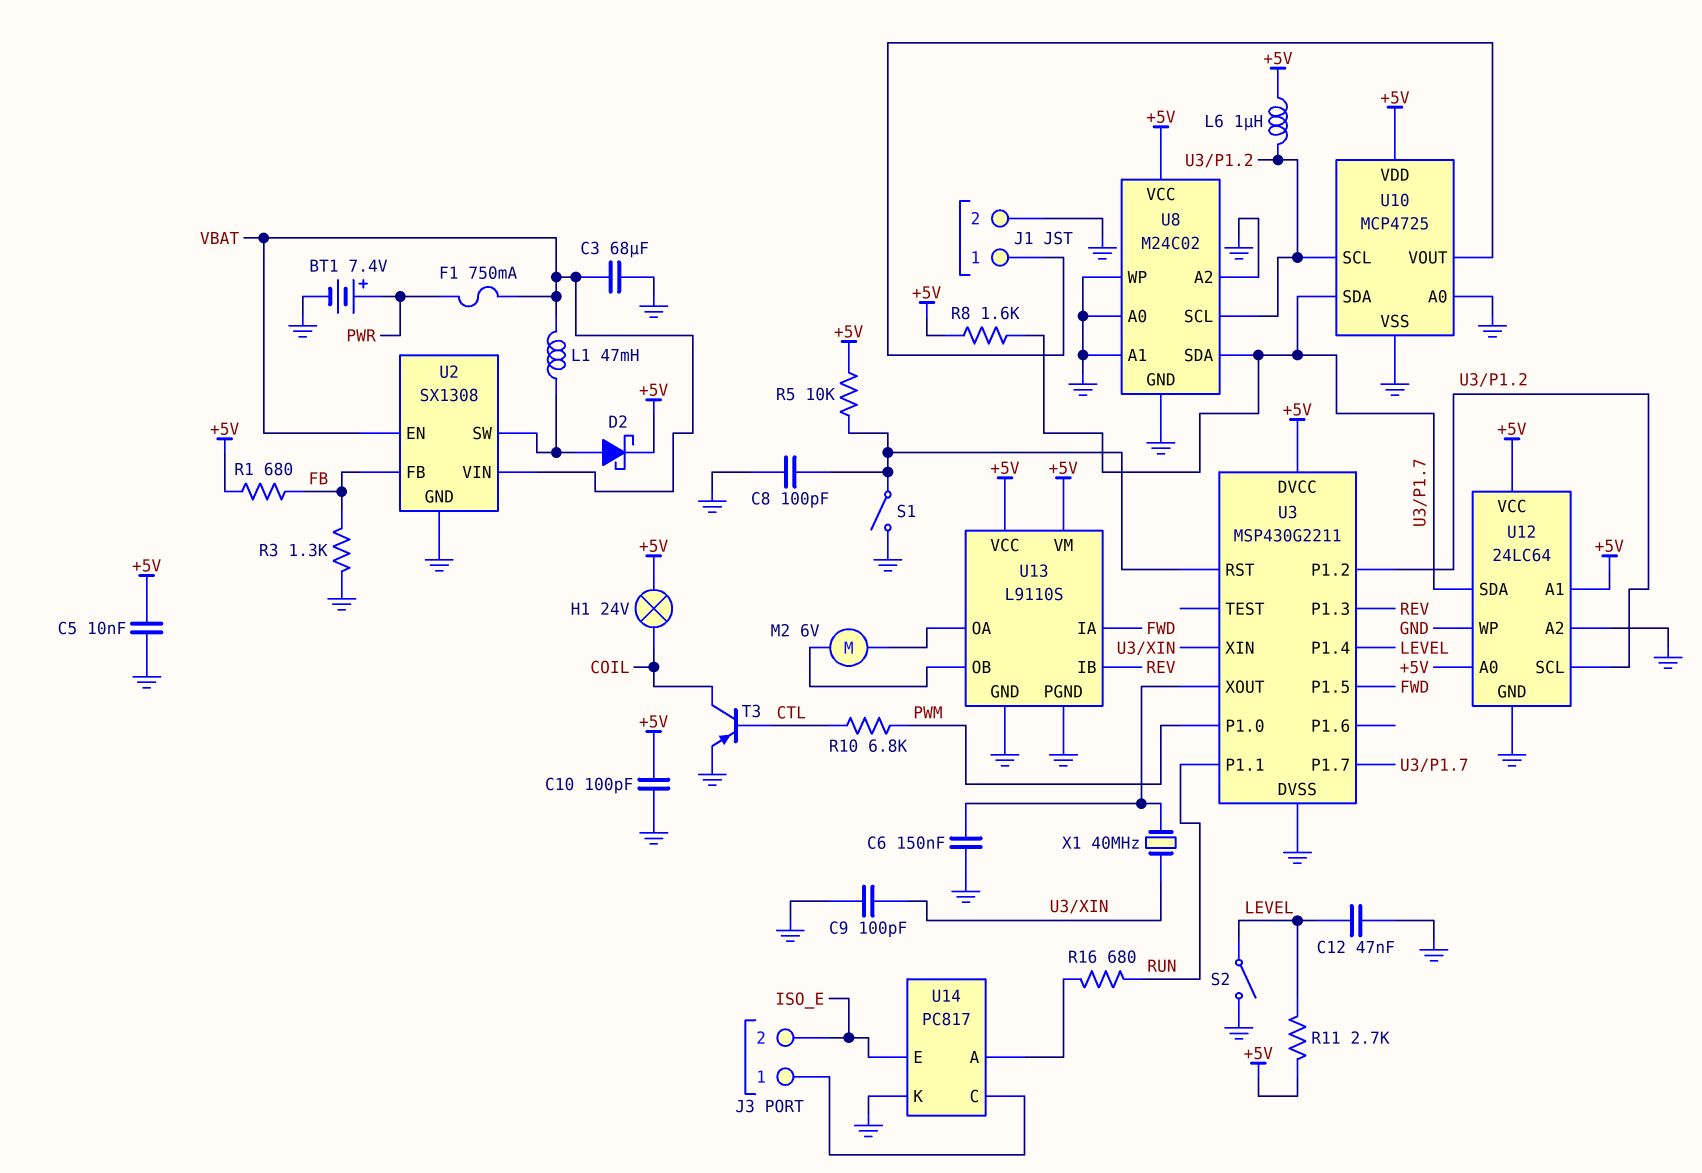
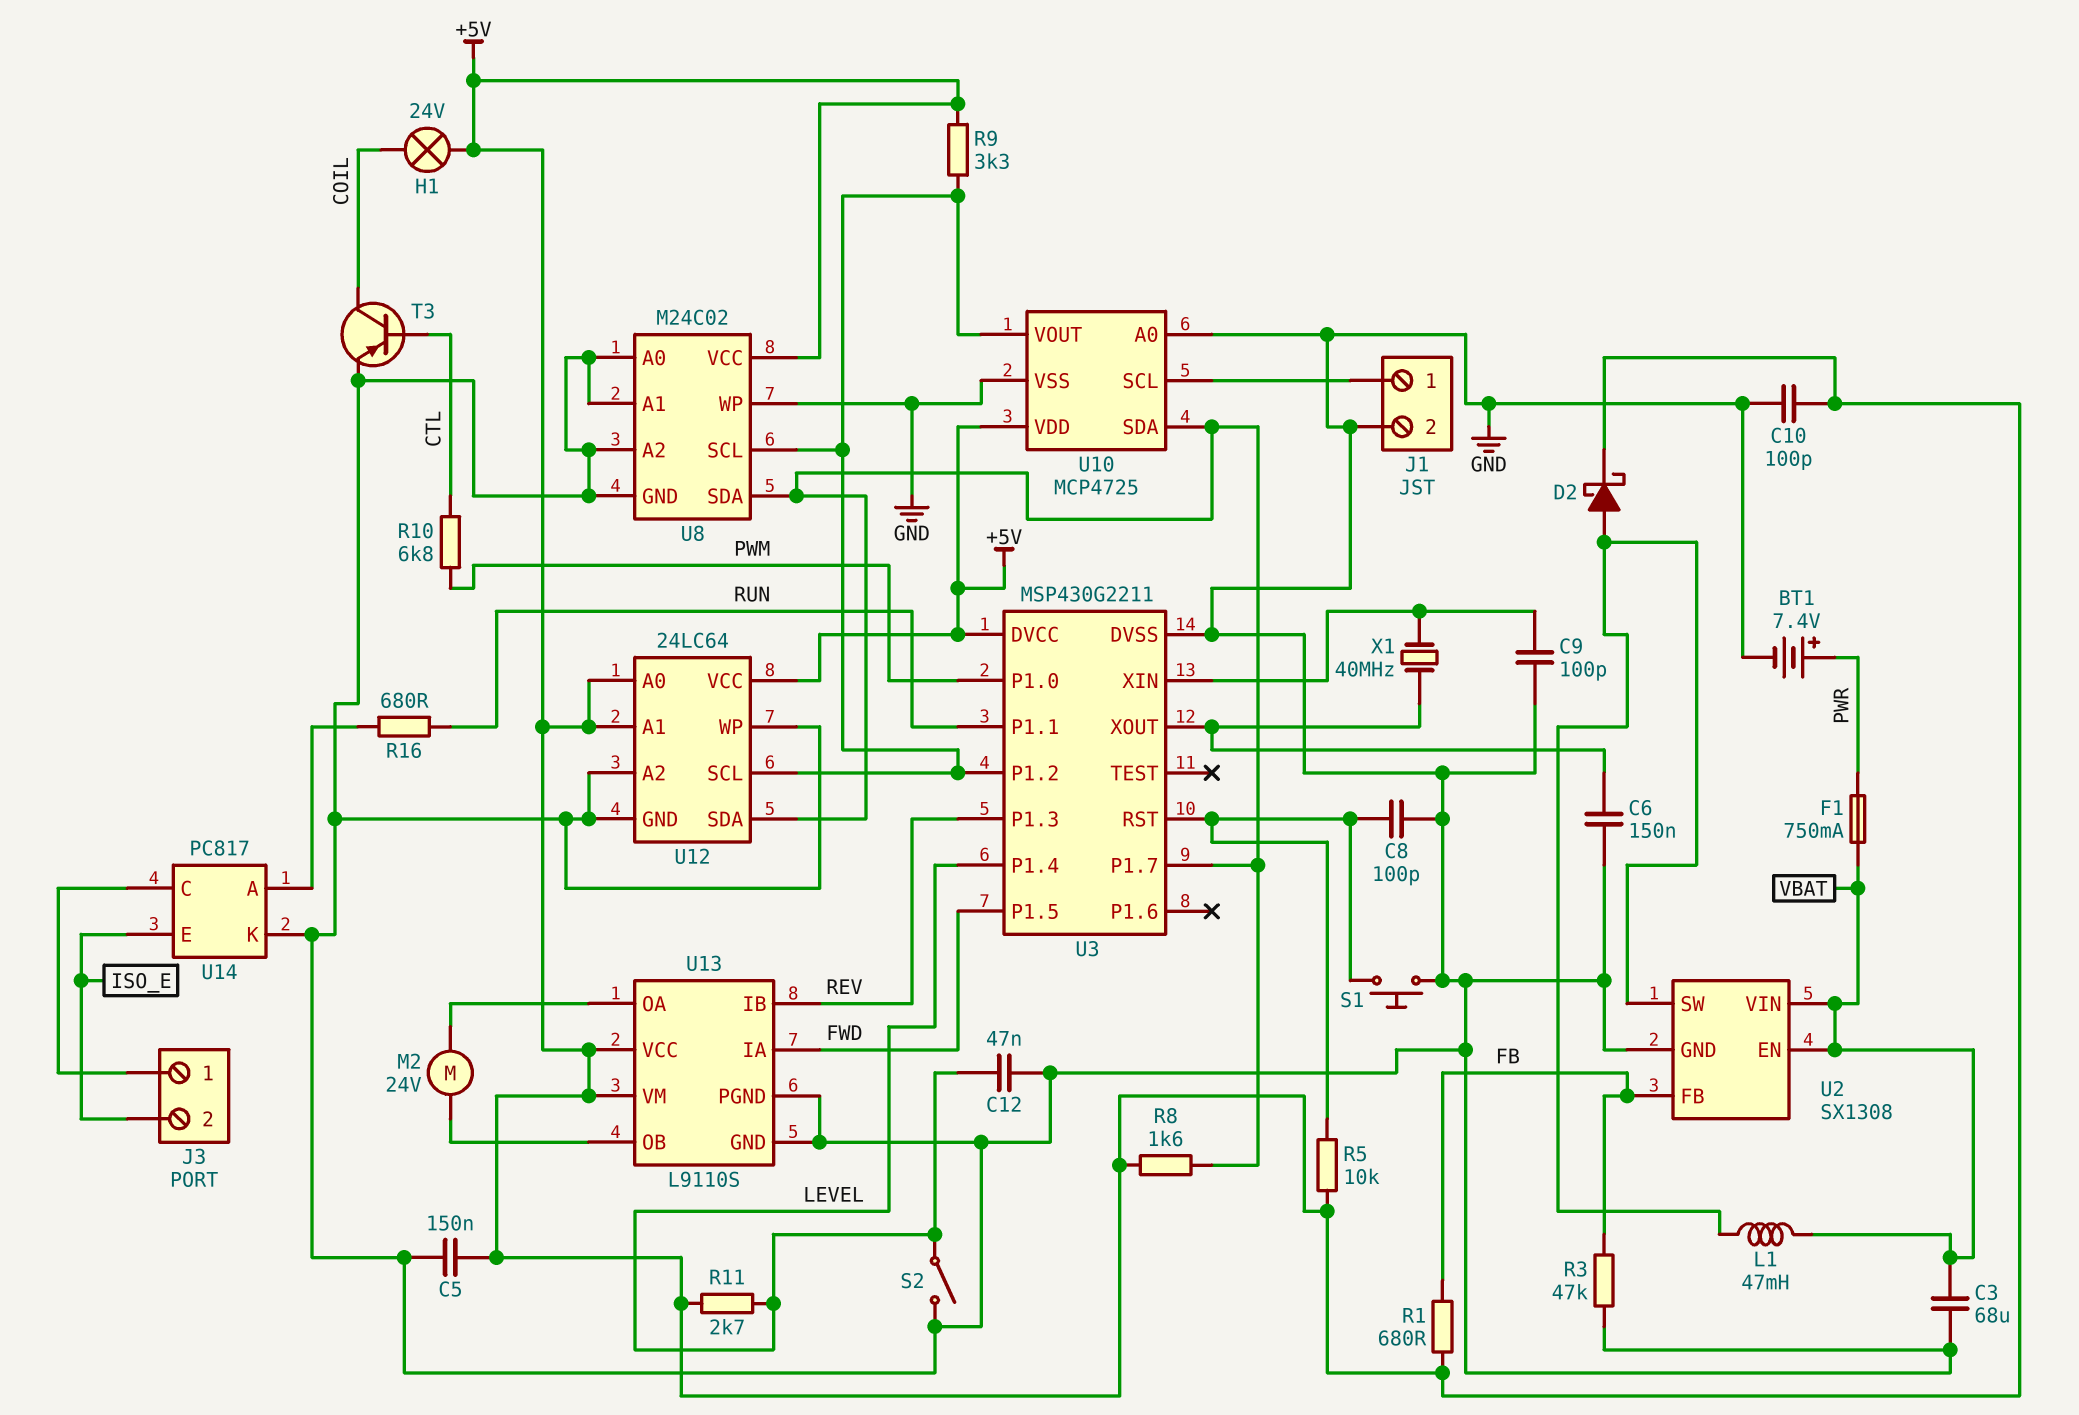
C5: 10nF (+5V, GND) -> 150nF (+5V, GND)
L6: 1uH (+5V, U3/P1.2) -> none
M2: motor 6V (U13/OA, U13/OB) -> motor 24V (U13/OA, U13/OB)
R3: 1.3k (FB, GND) -> 47k (FB, GND)
R9: none -> 3.3k (+5V, U3/P1.2)
S1: switch (GND, U3/RST) -> button (GND, U3/RST)
U10 pin SCL: U3/P1.2 -> J1/1
U10 pin VOUT: J1/1 -> U3/P1.2

